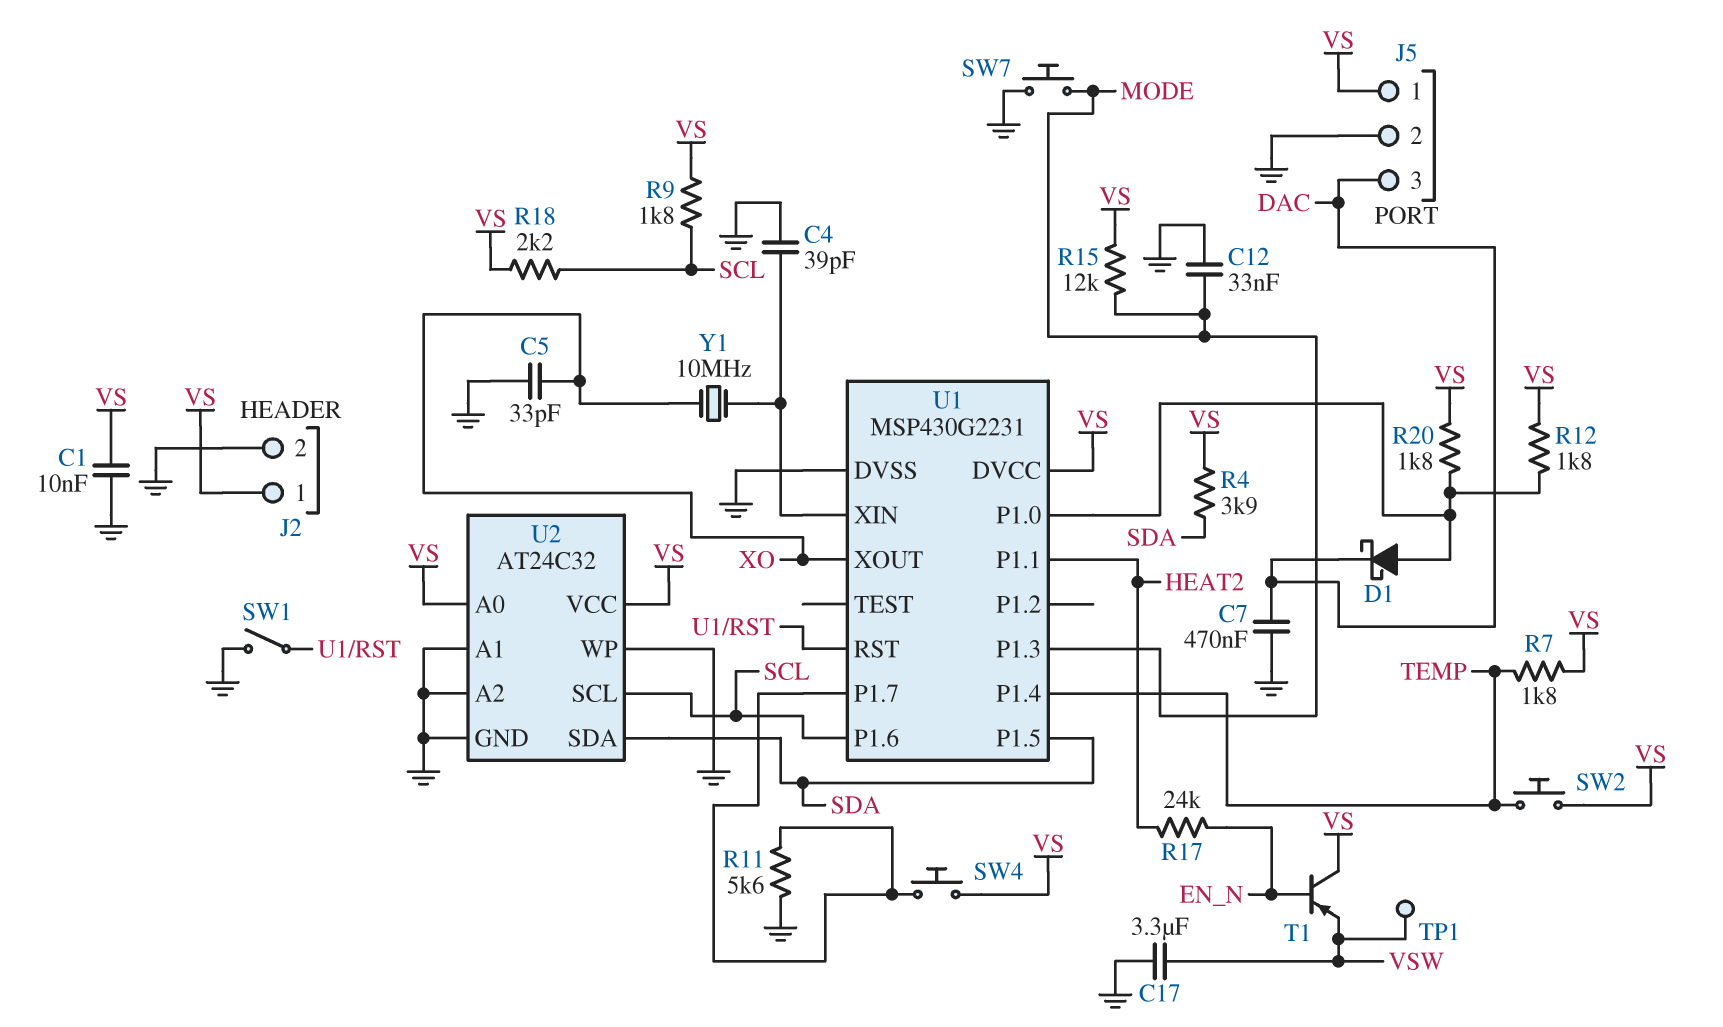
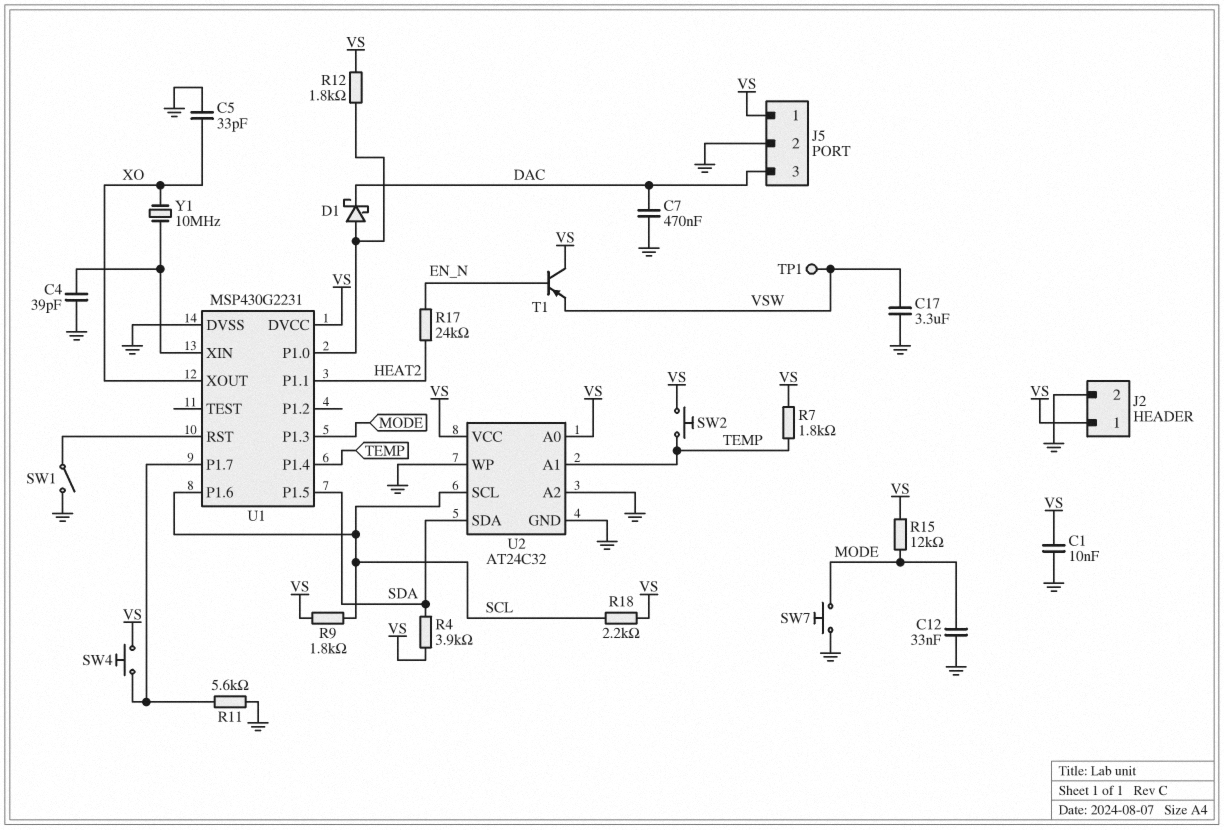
R20: 1.8k (U1/P1.0, VS) -> none
U2 pin A1: GND -> TEMP

